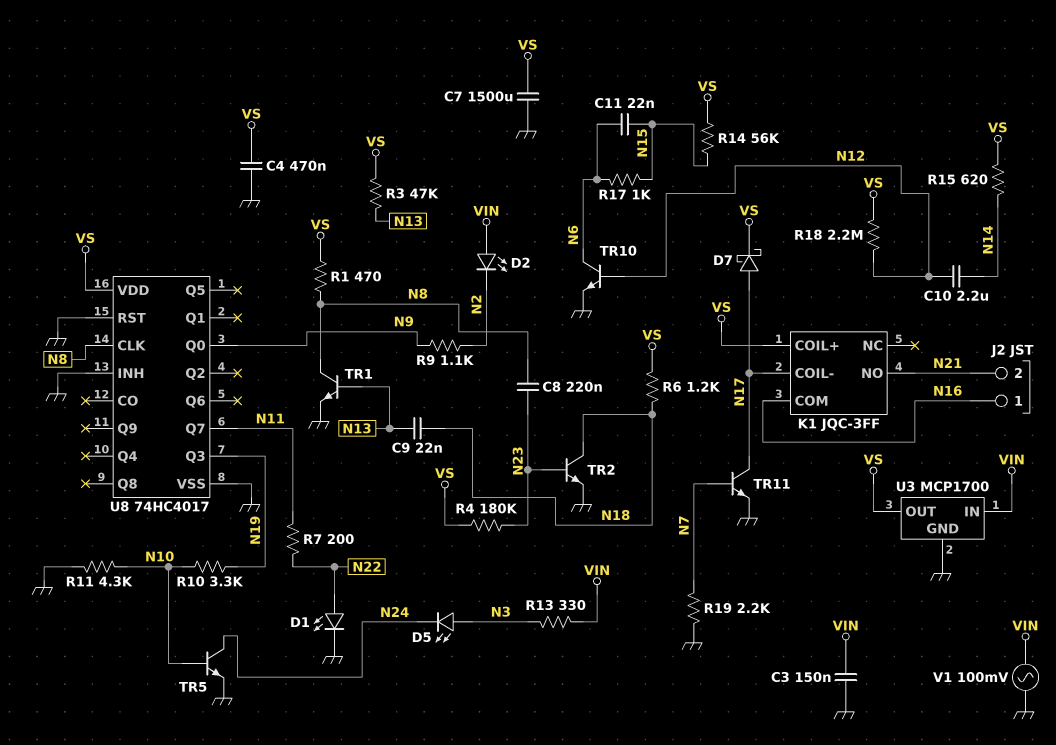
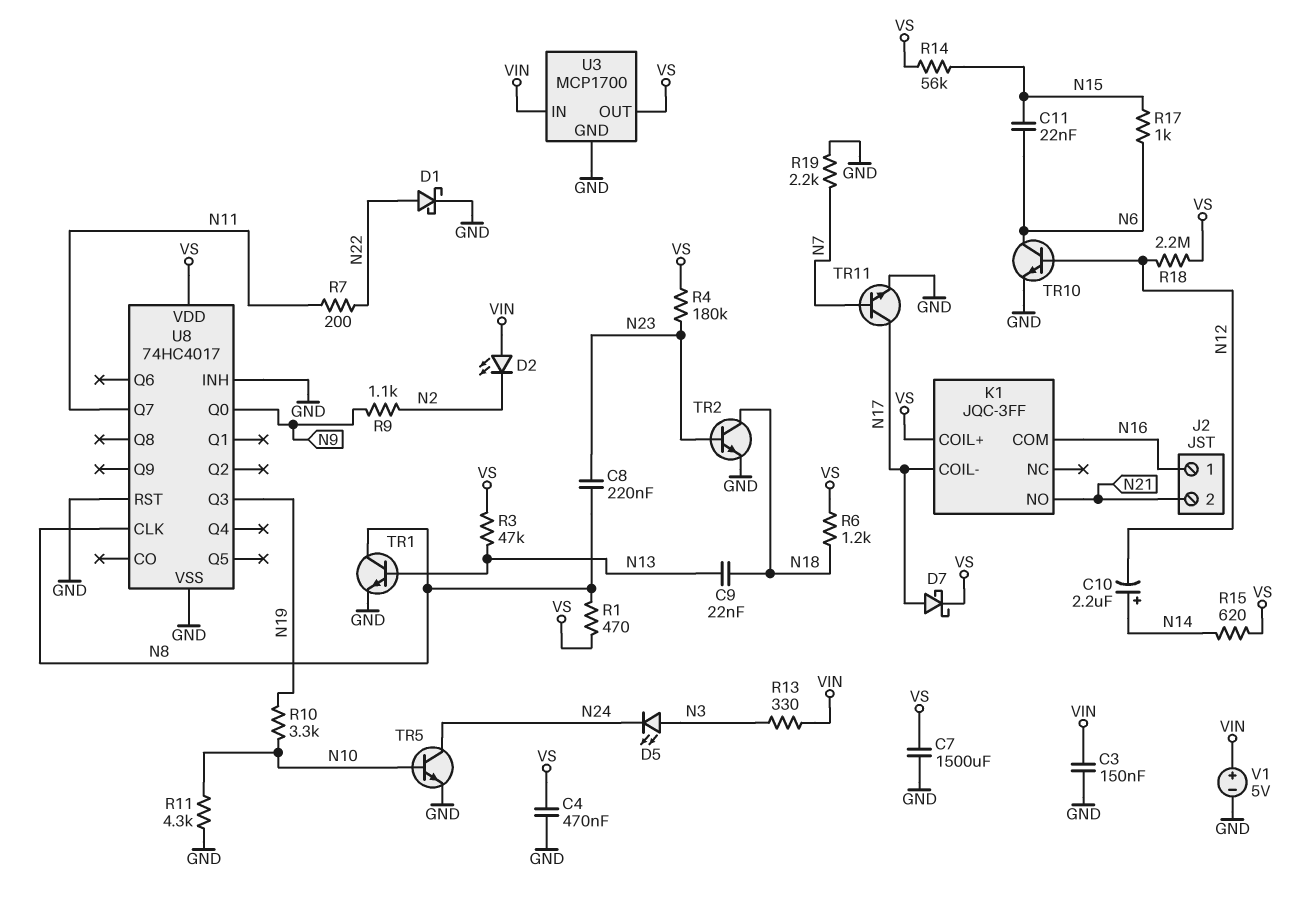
C10: 2.2uF (N12, N14) -> 2.2uF (plus N14, minus N12)
D1: LED (A N22, K GND) -> schottky (A N22, K GND)
V1: AC 100mV (GND, VIN) -> 5V (plus VIN, minus GND)

